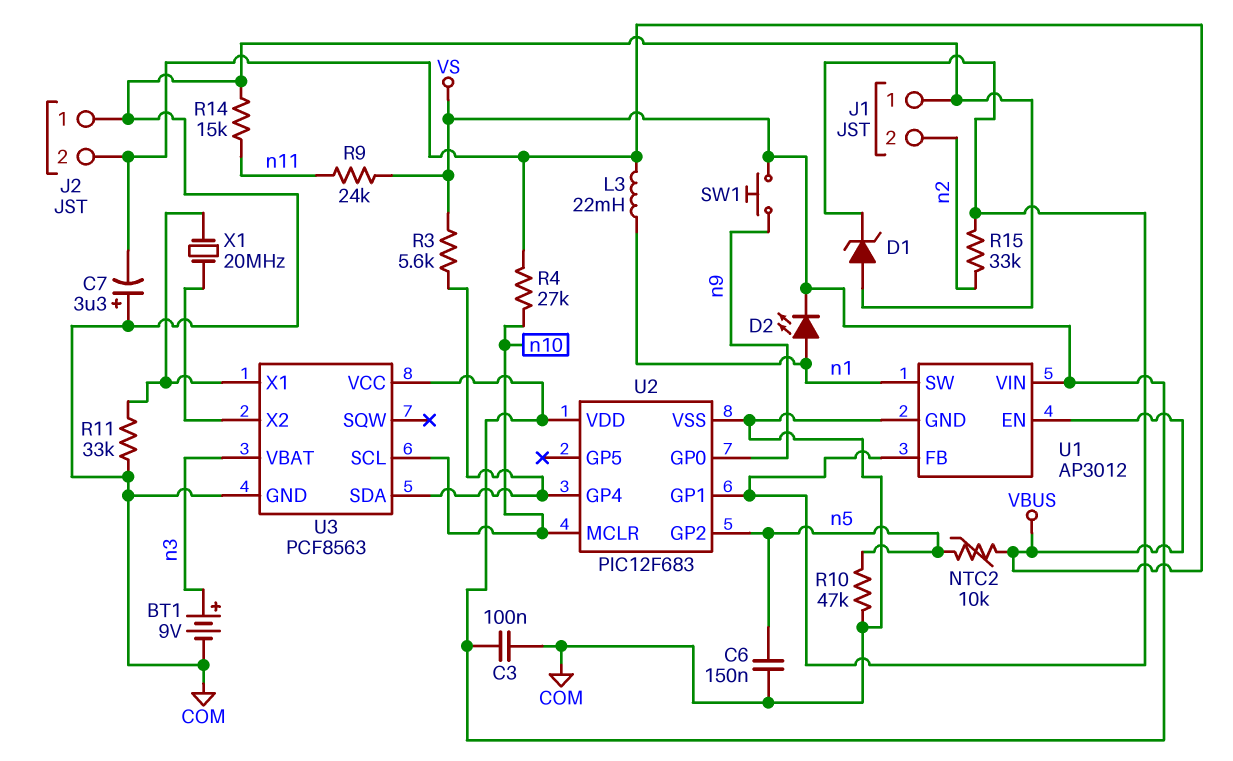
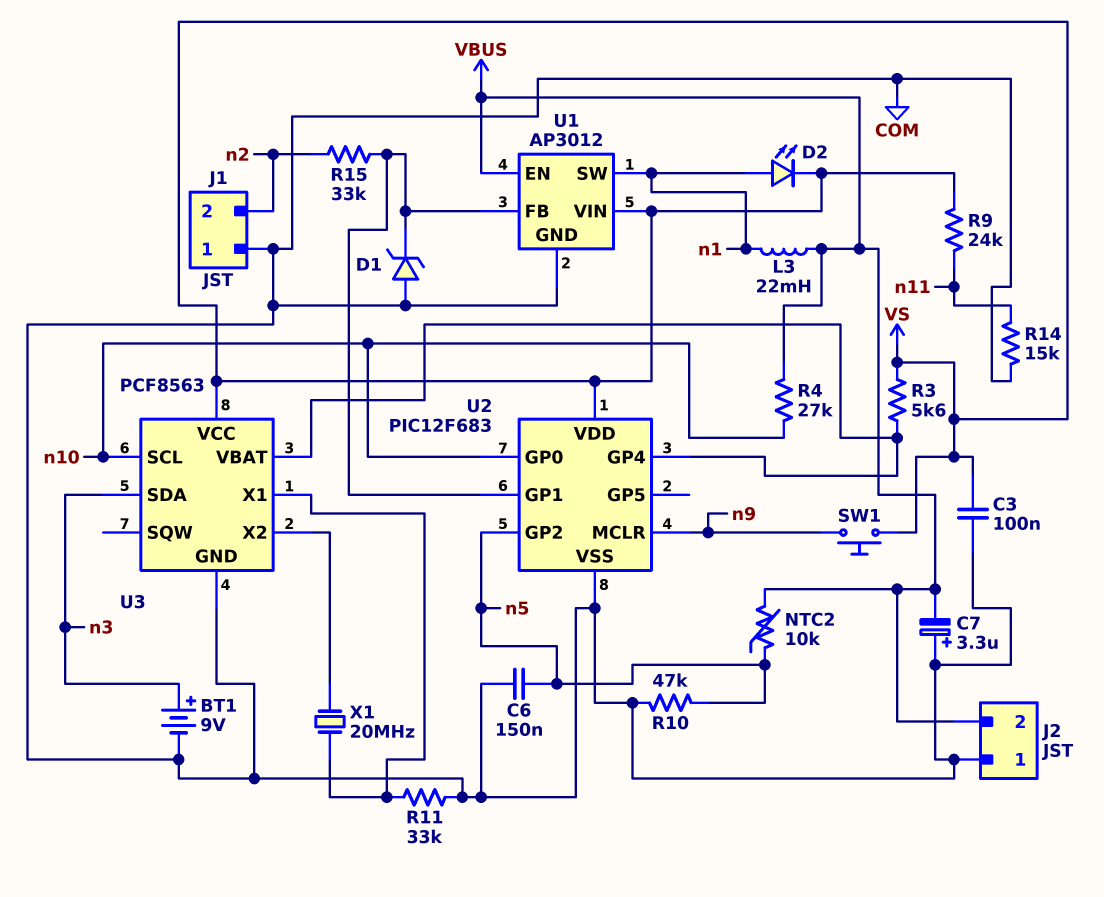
U2 pin GP0: n9 -> n10
U2 pin MCLR: n10 -> n9
U3 pin SDA: U2/GP4 -> n3
U3 pin VBAT: n3 -> U2/GP4

